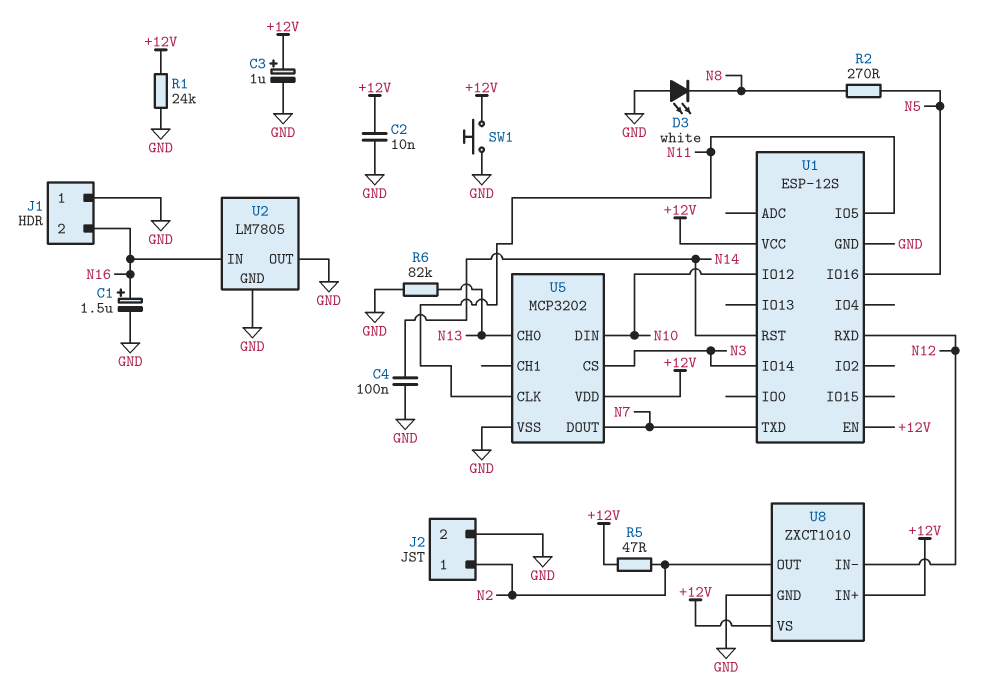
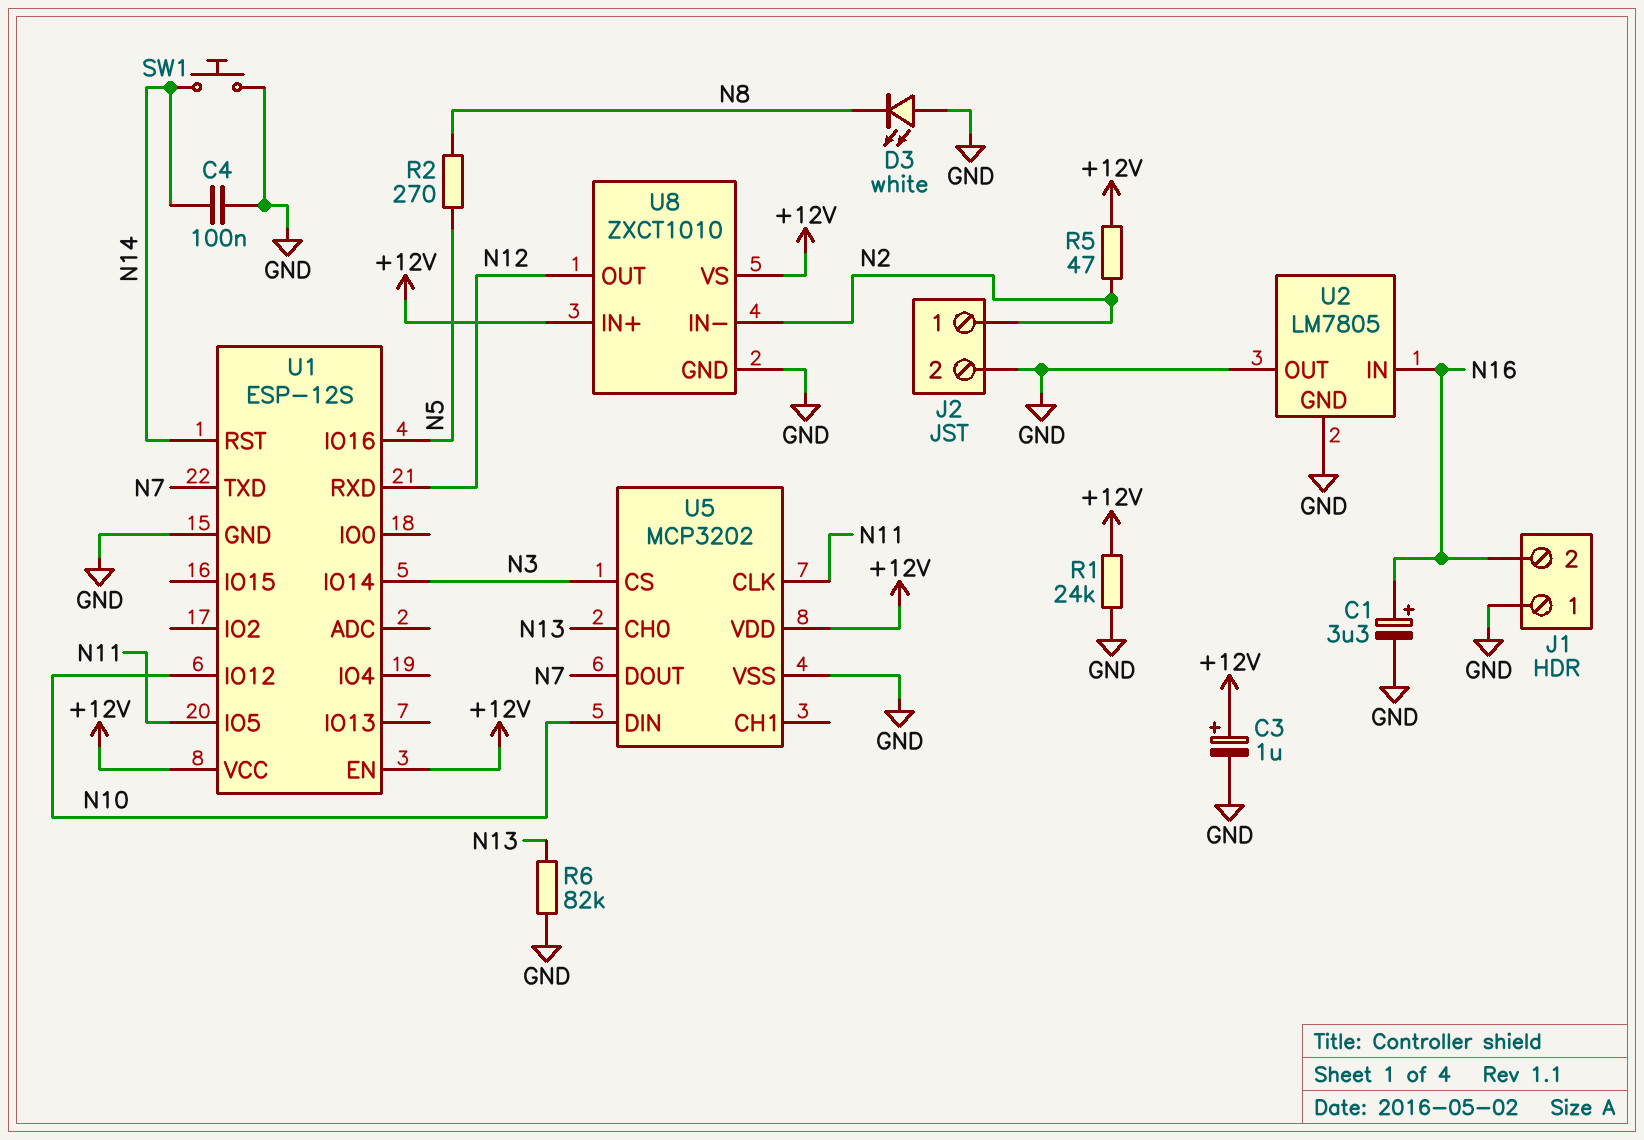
C1: 1.5uF (plus N16, minus GND) -> 3.3uF (plus N16, minus GND)
C2: 10nF (+12V, GND) -> none
SW1: button (+12V, GND) -> button (GND, N14)
U8 pin IN-: N12 -> N2
U8 pin OUT: N2 -> N12

